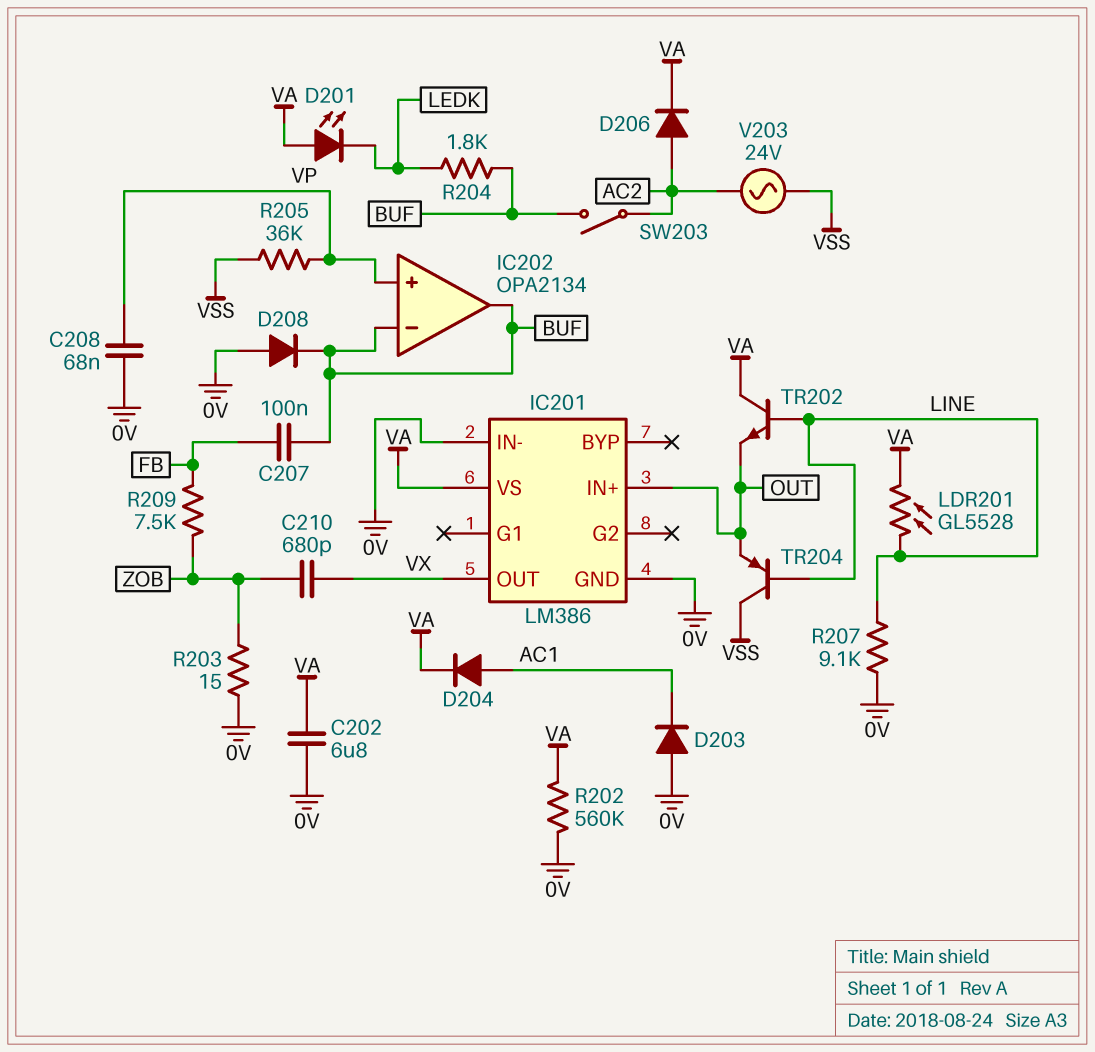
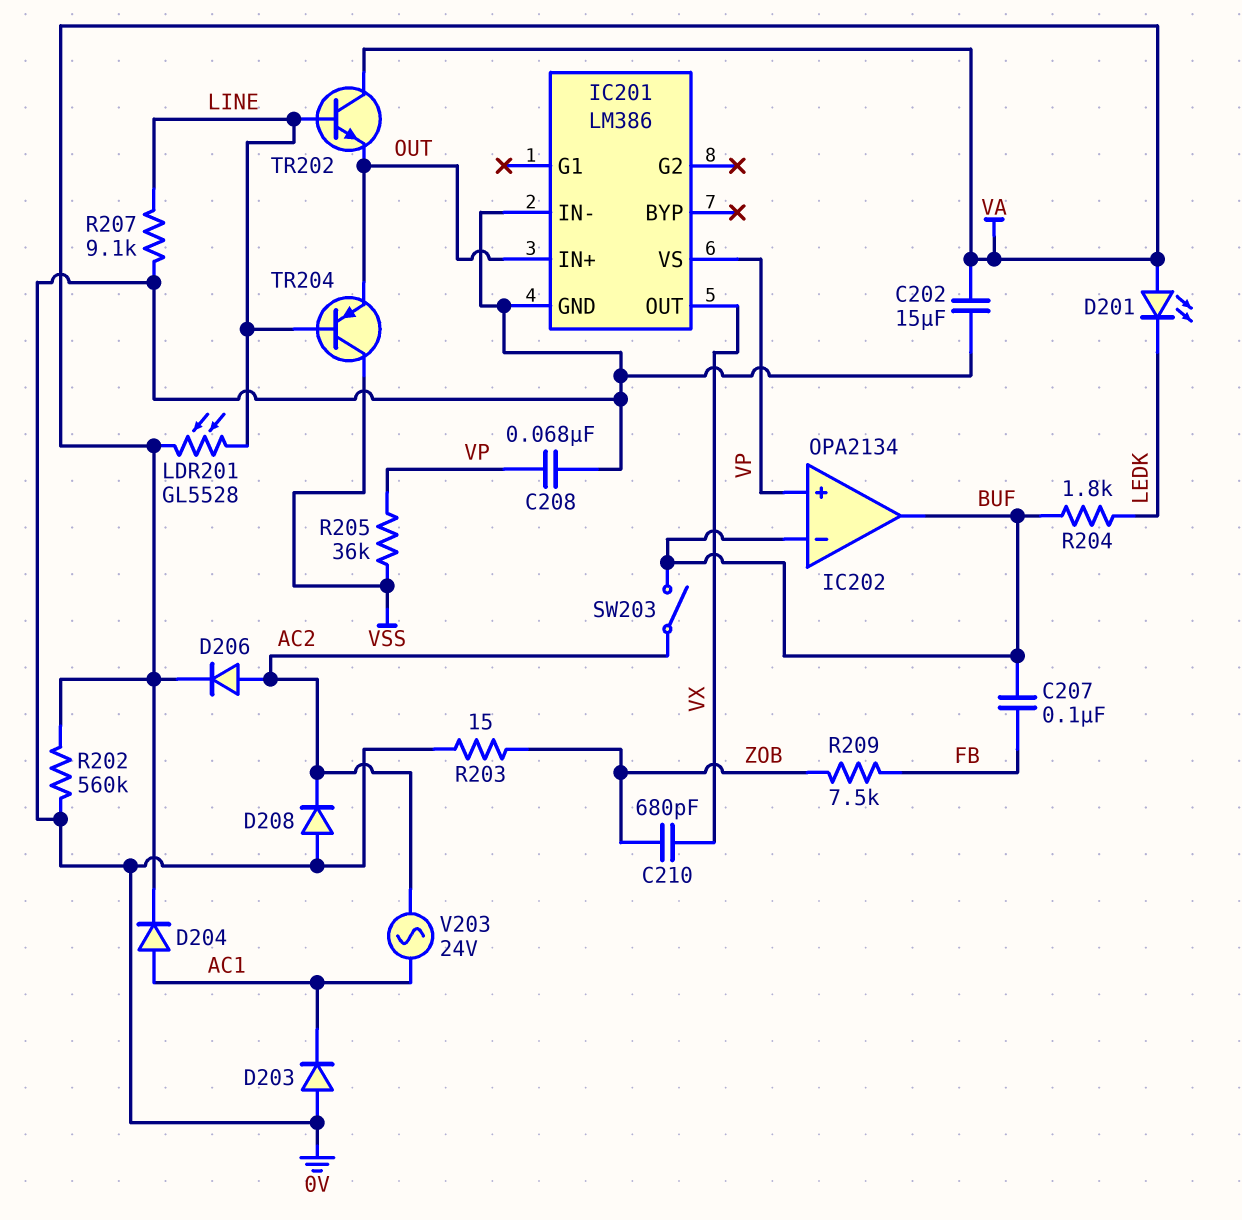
C202: 6.8uF (0V, VA) -> 15uF (0V, VA)
D208: diode (A 0V, K BUF) -> diode (A 0V, K AC2)
IC201 pin VS: VA -> VP
V203: AC 24V (AC2, VSS) -> AC 24V (AC1, AC2)

